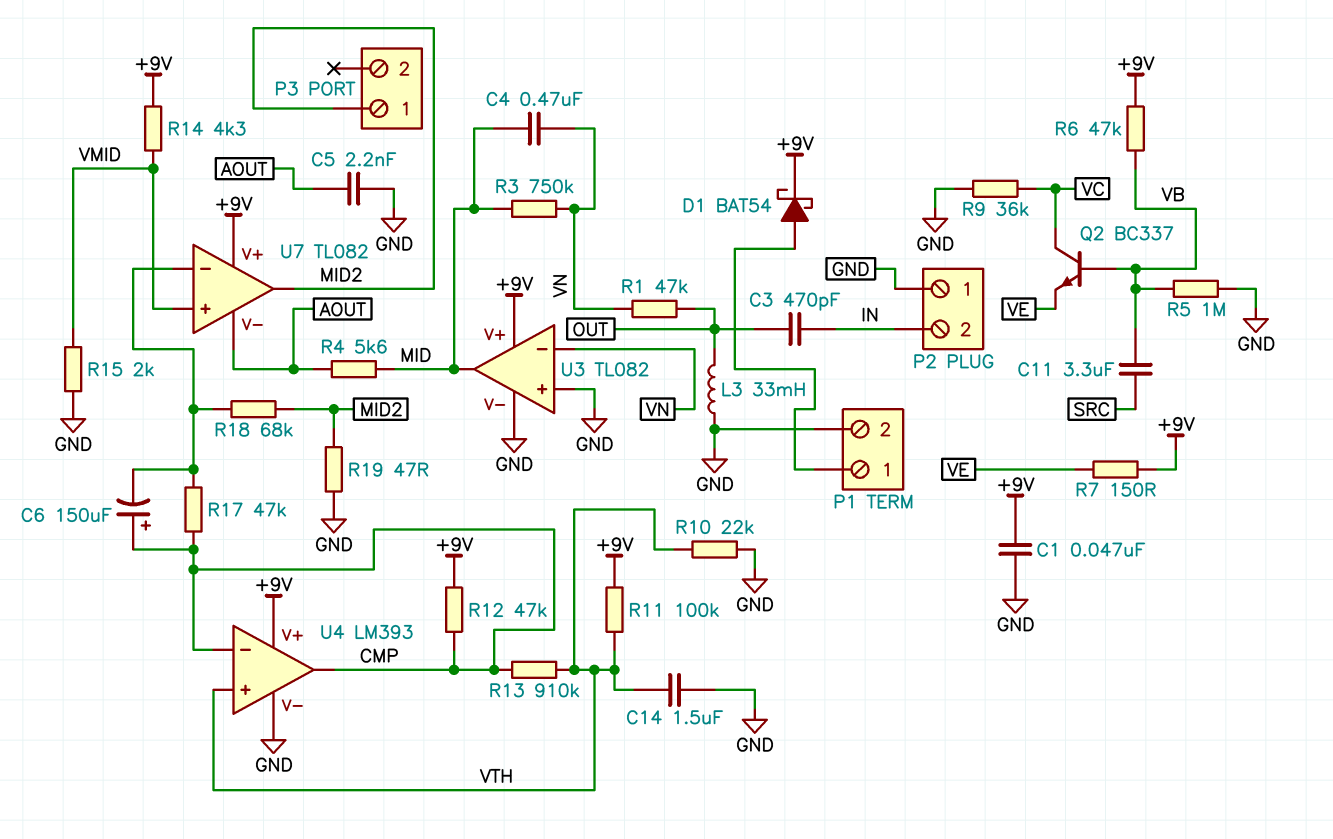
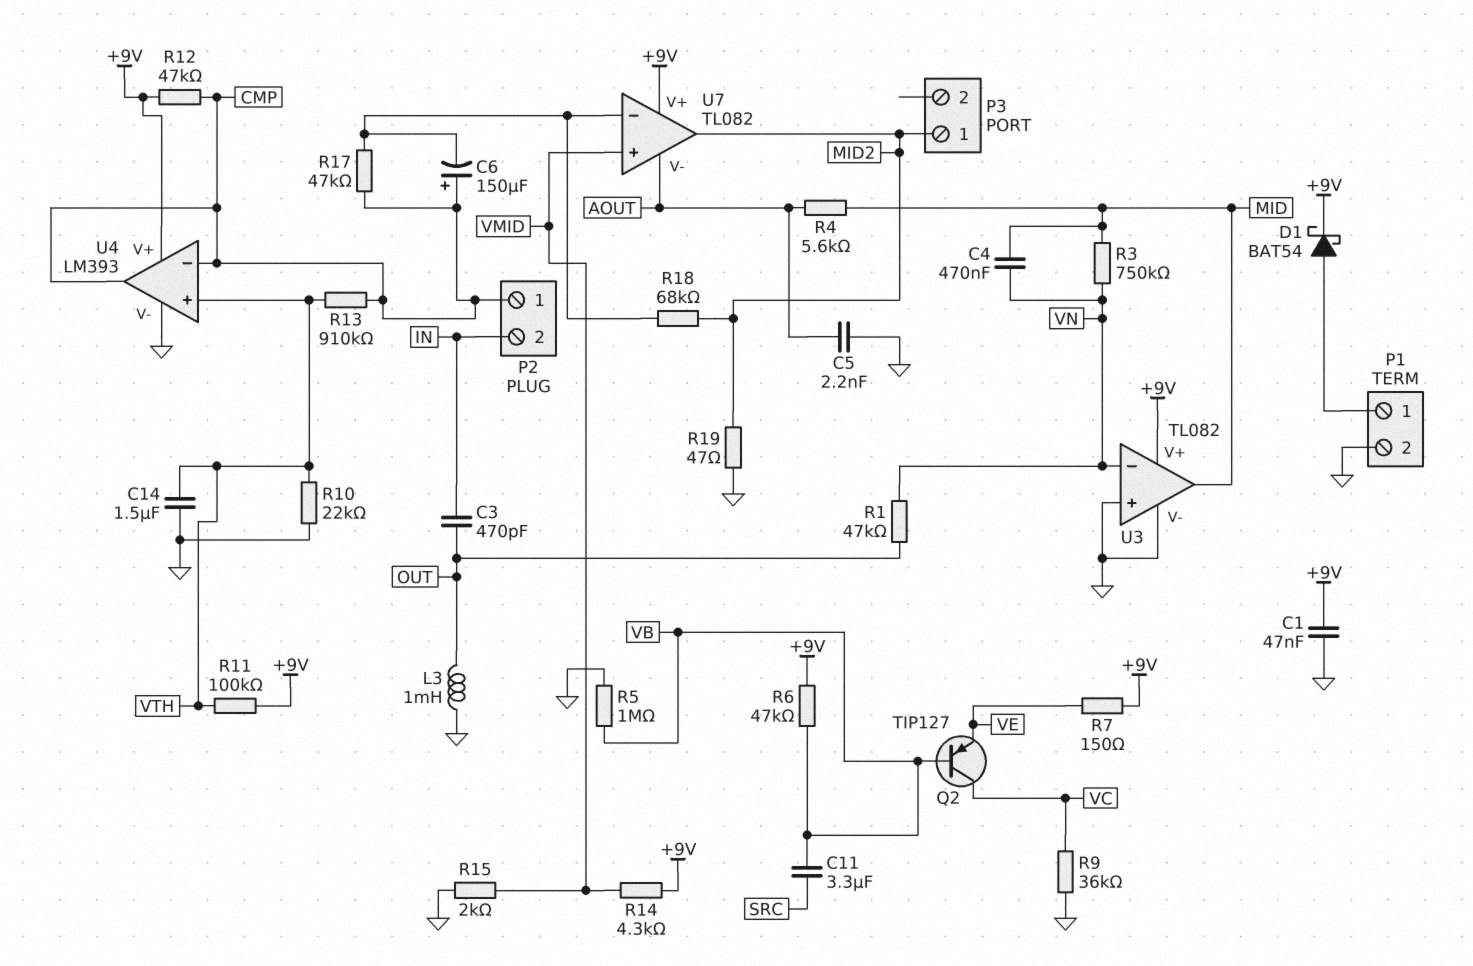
L3: 33mH (GND, OUT) -> 1mH (GND, OUT)
P2 pin 1: GND -> CMP
Q2: NPN BC337 (B VB, C VC, E VE) -> PNP TIP127 (B VB, C VC, E VE)

